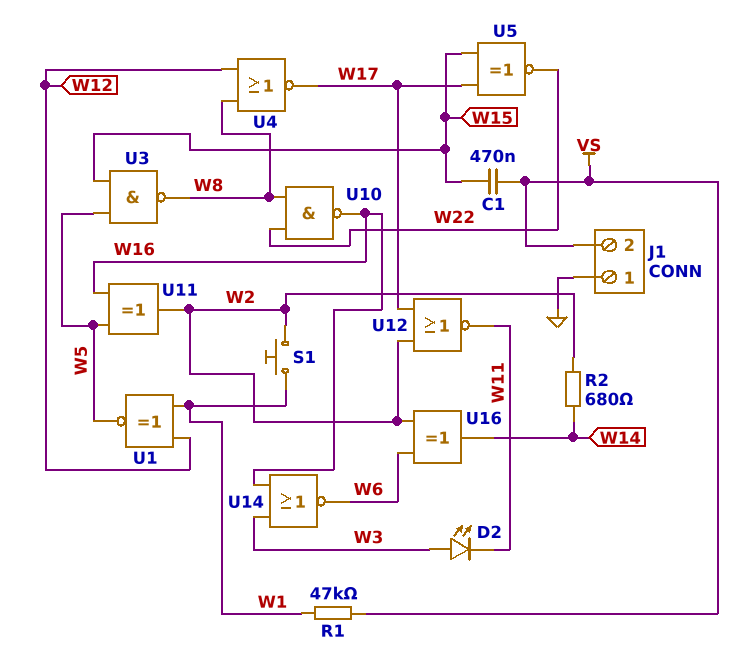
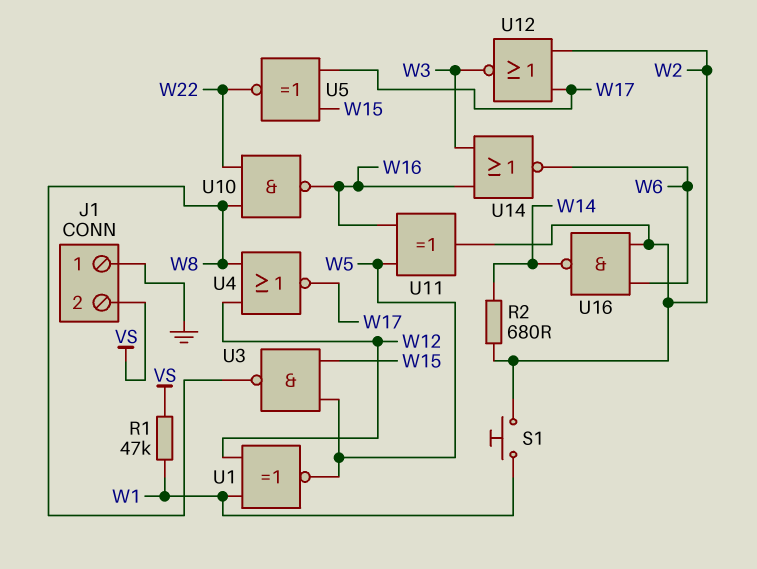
C1: 470nF (VS, W15) -> none
D2: LED (A W3, K W11) -> none
U12: NOR (in W2, in W17, out W11) -> NOR (in W2, in W17, out W3)
U16: XOR (in W2, in W6, out W14) -> NAND (in W2, in W6, out W14)

